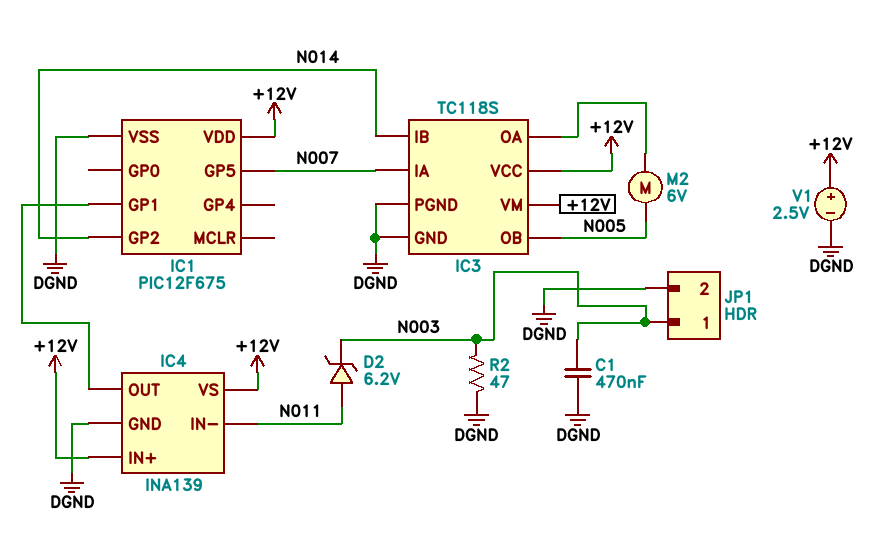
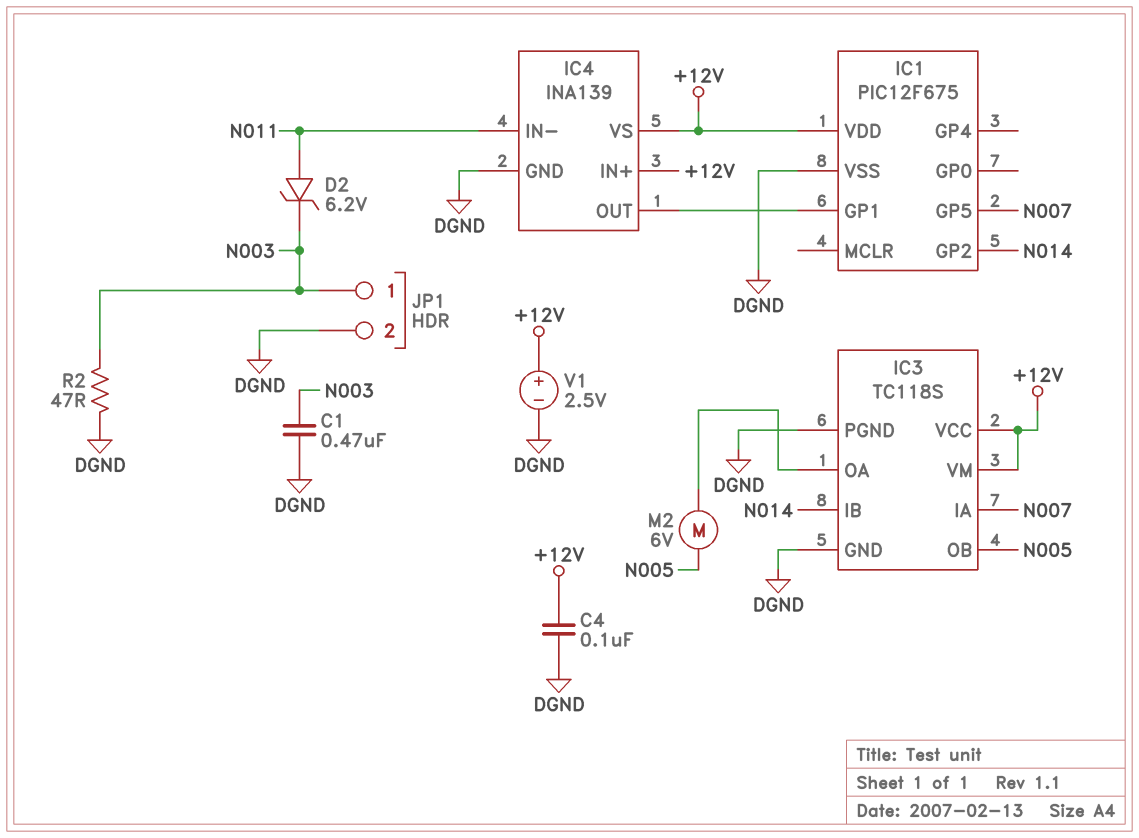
C4: none -> 100nF (+12V, DGND)

